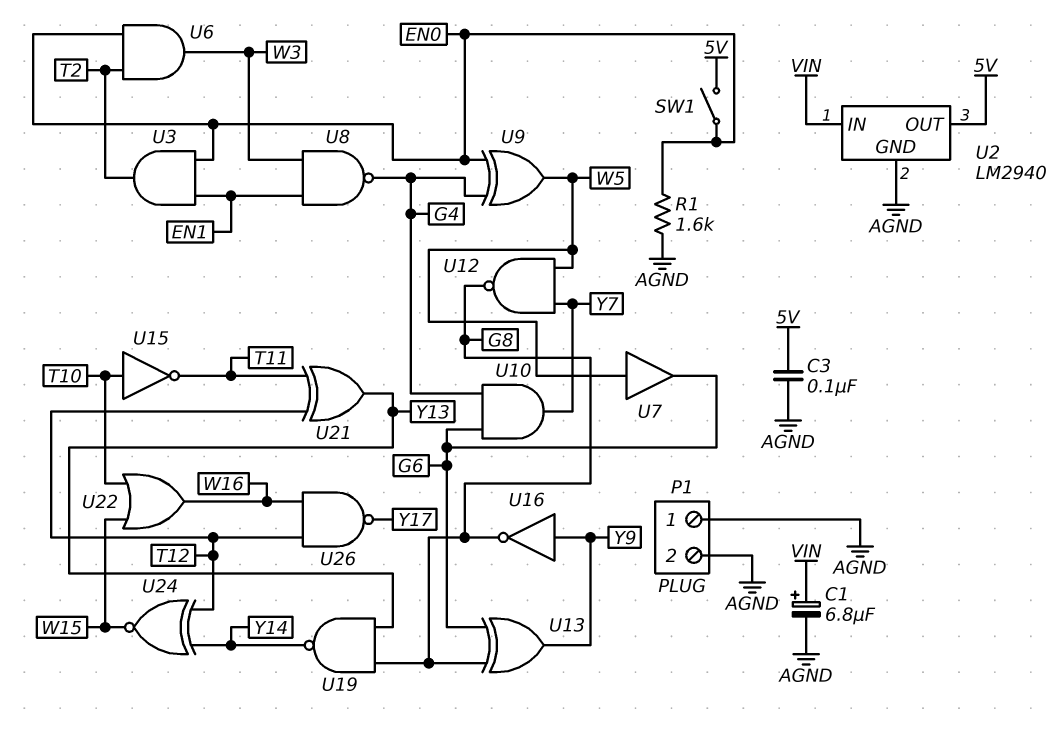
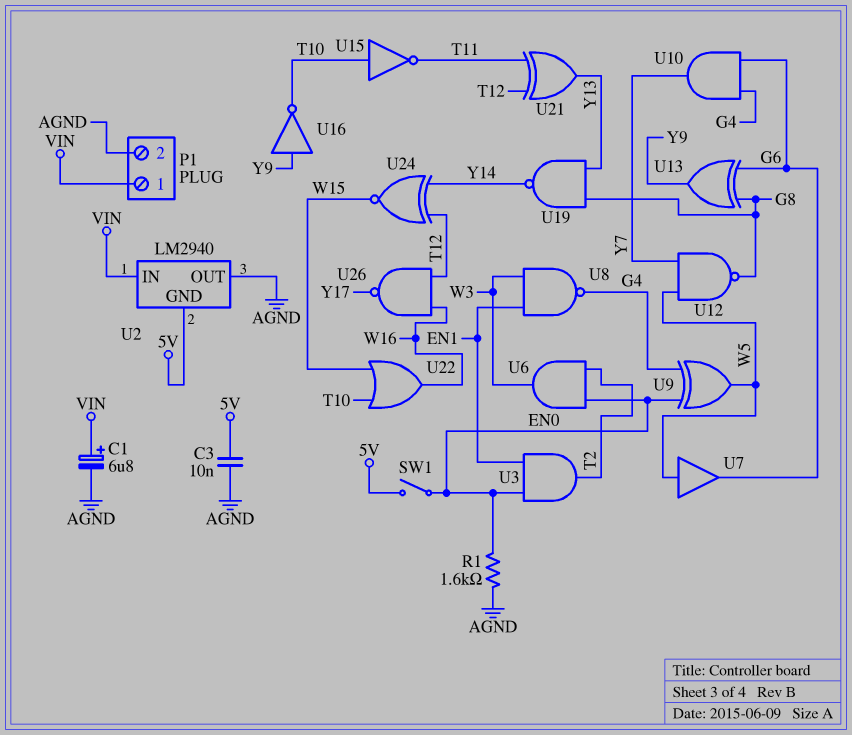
C3: 100nF (5V, AGND) -> 10nF (5V, AGND)
P1 pin 1: AGND -> VIN
U2 pin GND: AGND -> 5V
U2 pin OUT: 5V -> AGND
U16: NOT (in Y9, out G8) -> NOT (in Y9, out T10)

